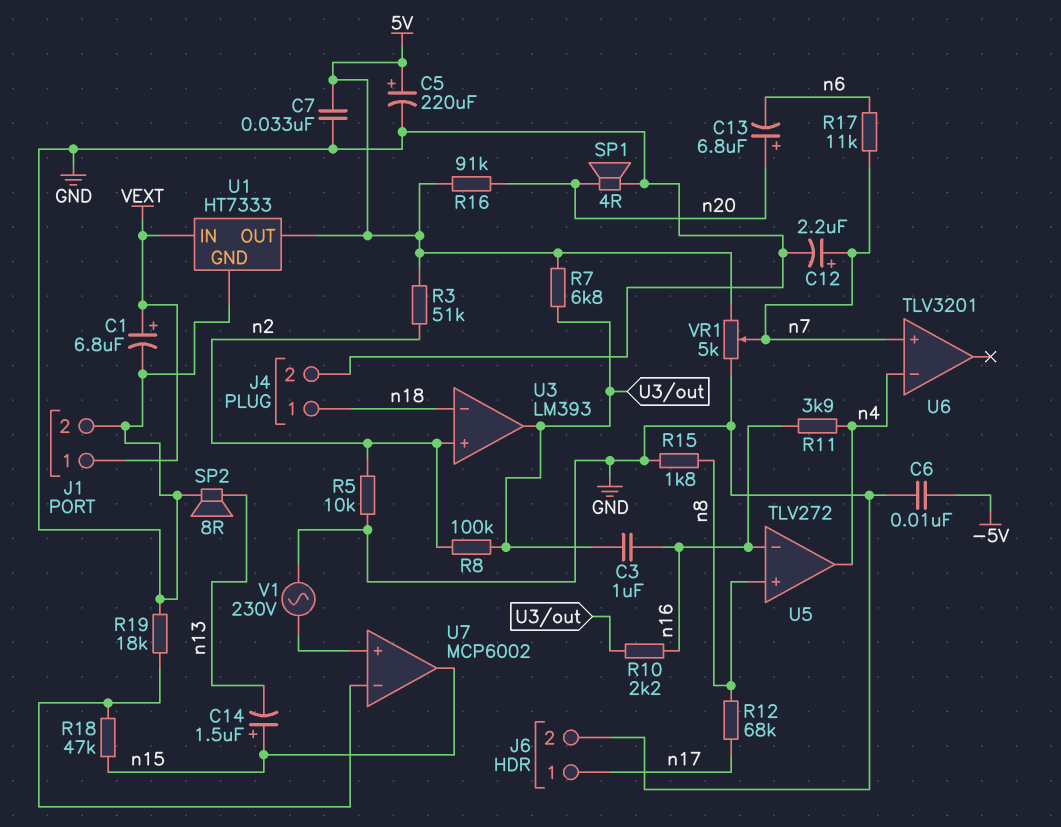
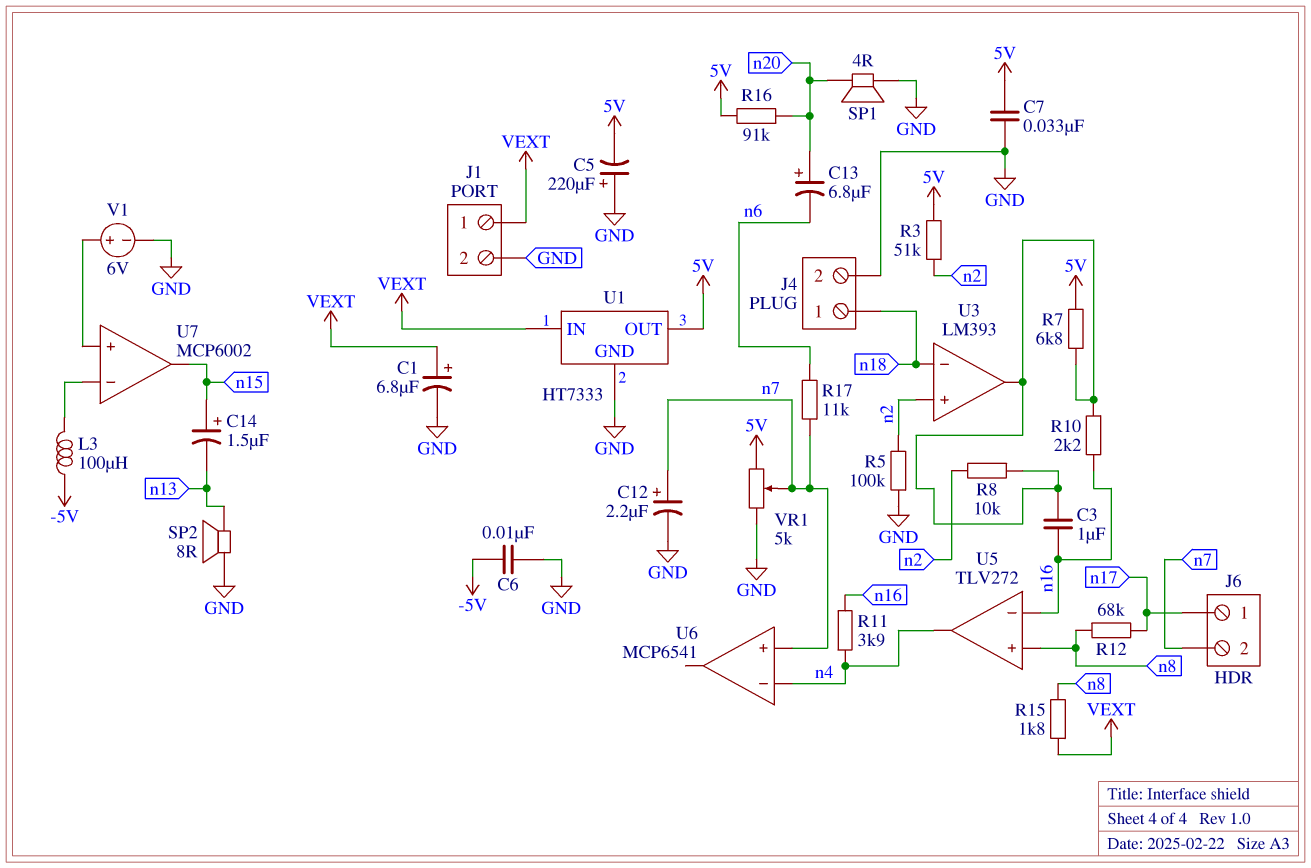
C5: 220uF (plus 5V, minus GND) -> 220uF (plus GND, minus 5V)
J6 pin 2: GND -> n7
L3: none -> 100uH (-5V, U7/in-)
R5: 10k (GND, n2) -> 100k (GND, n2)
R8: 100k (U3/out, n2) -> 10k (U3/out, n2)
R15: 1.8k (GND, n8) -> 1.8k (VEXT, n8)
R18: 47k (U7/in-, n15) -> none
R19: 18k (GND, U7/in-) -> none
U6: TLV3201 -> MCP6541
V1: AC 230V (GND, U7/in+) -> 6V (plus U7/in+, minus GND)

